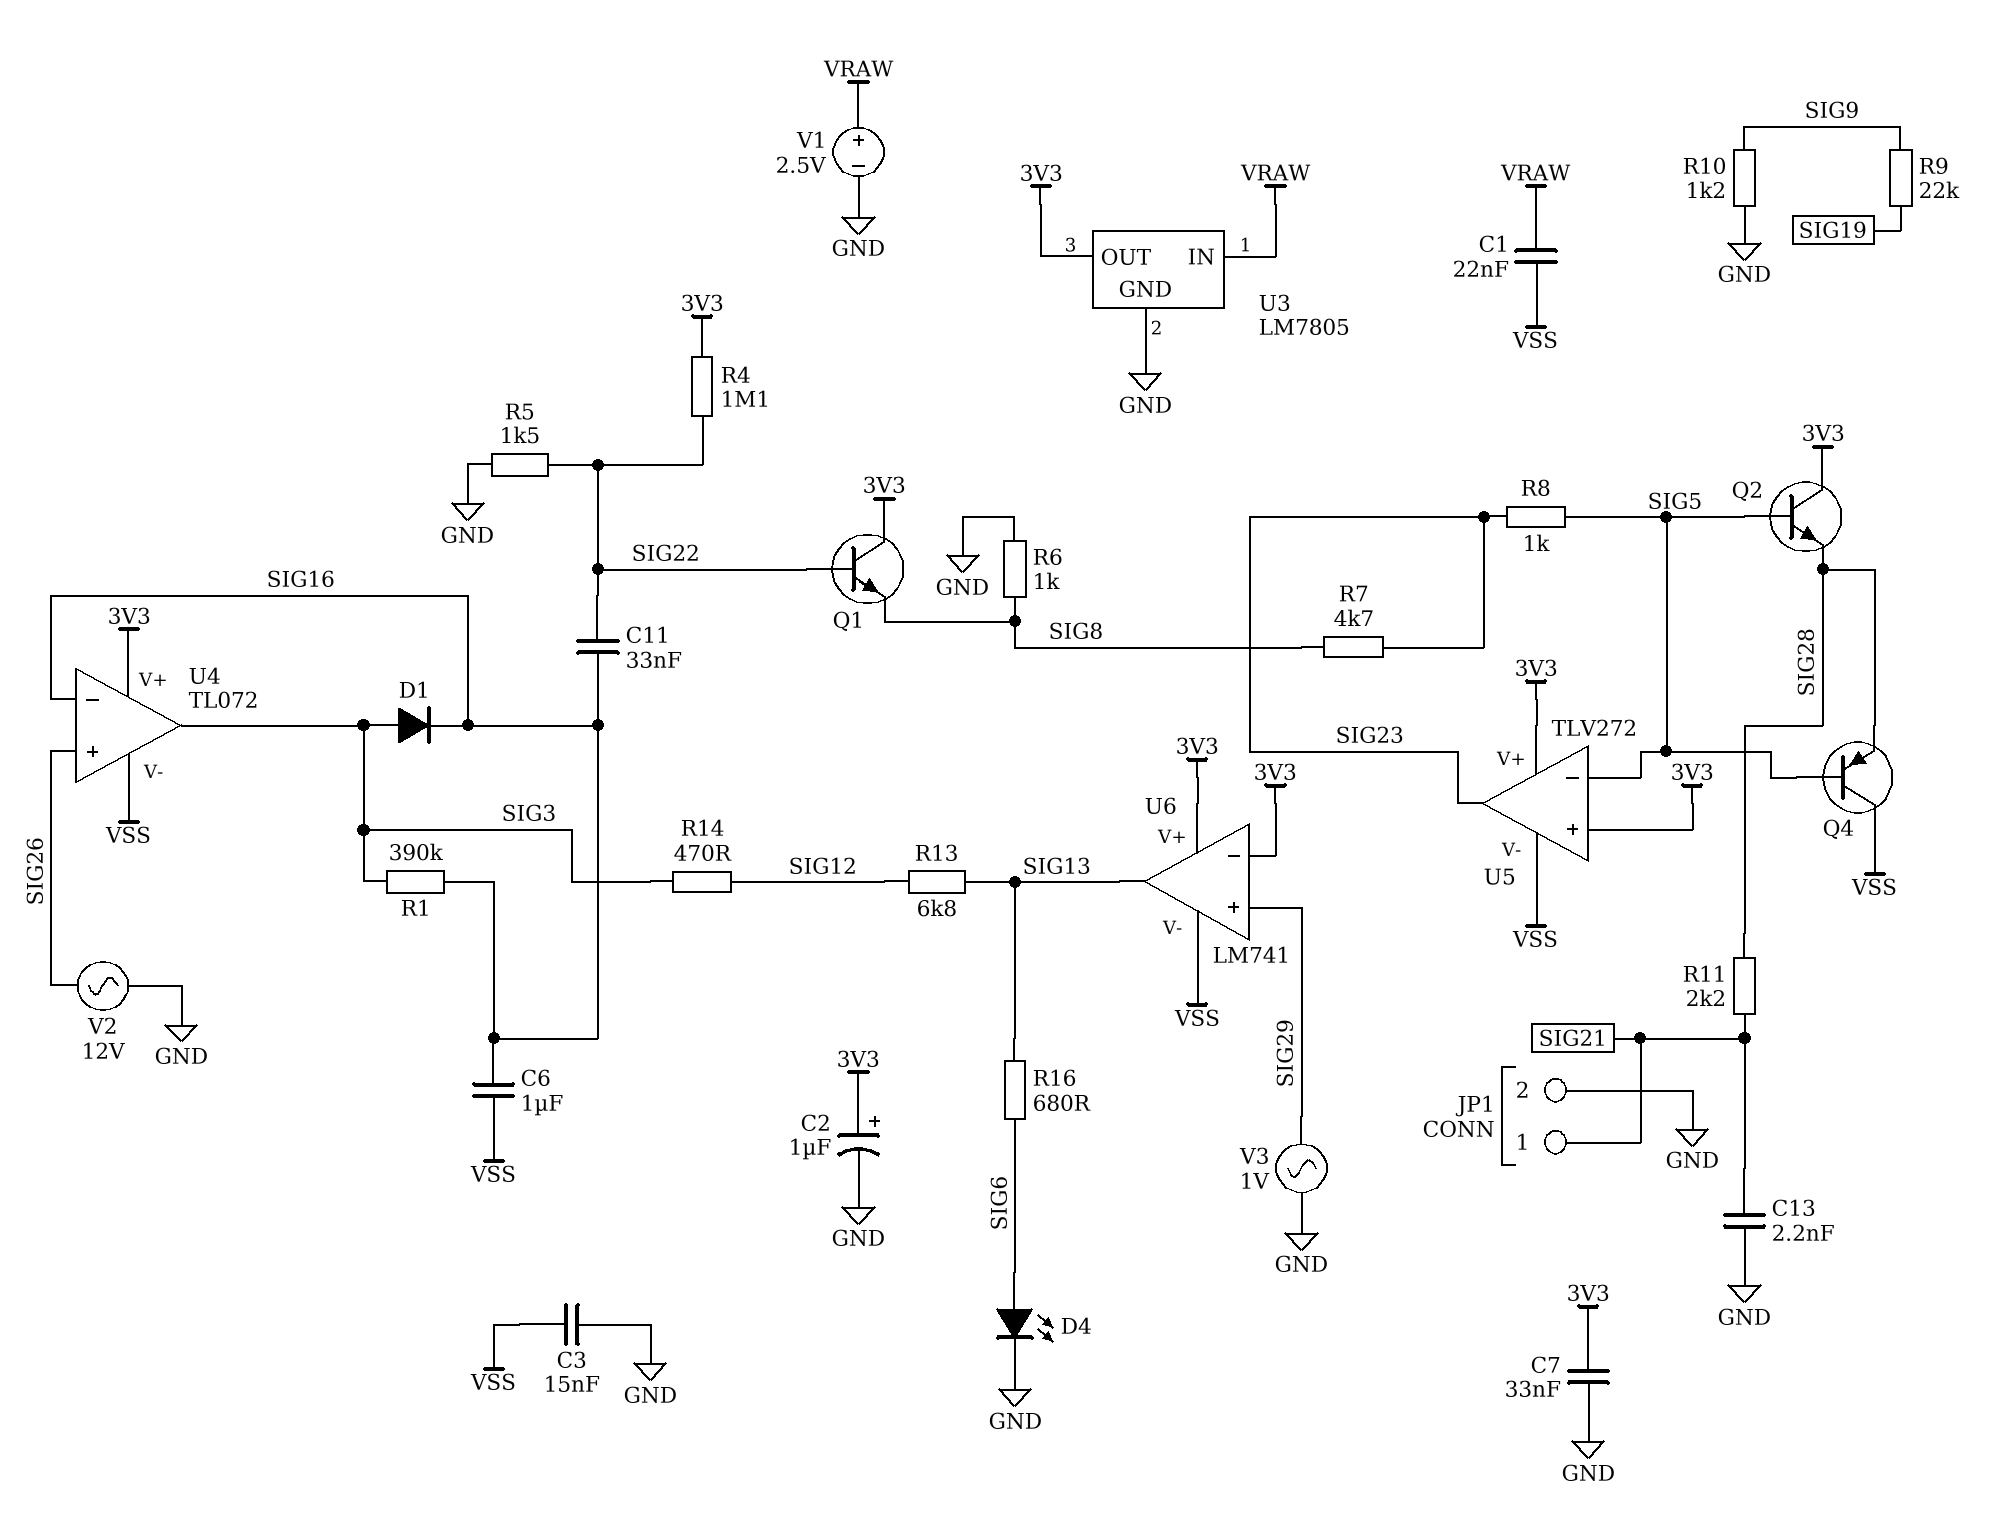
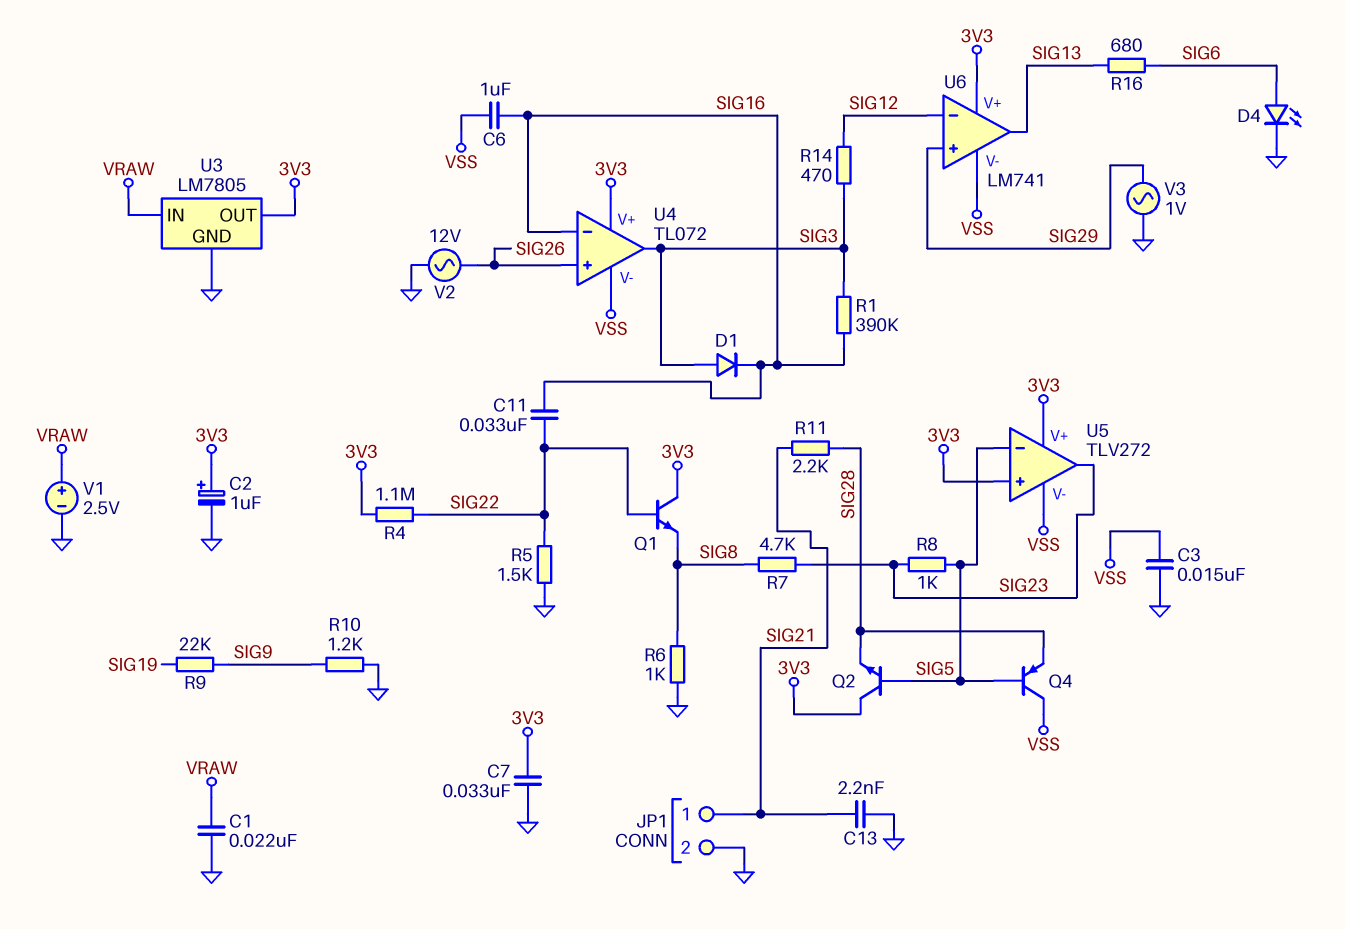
C1: 22nF (VRAW, VSS) -> 22nF (GND, VRAW)
R13: 6.8k (SIG12, SIG13) -> none
U6 pin in-: 3V3 -> SIG12

